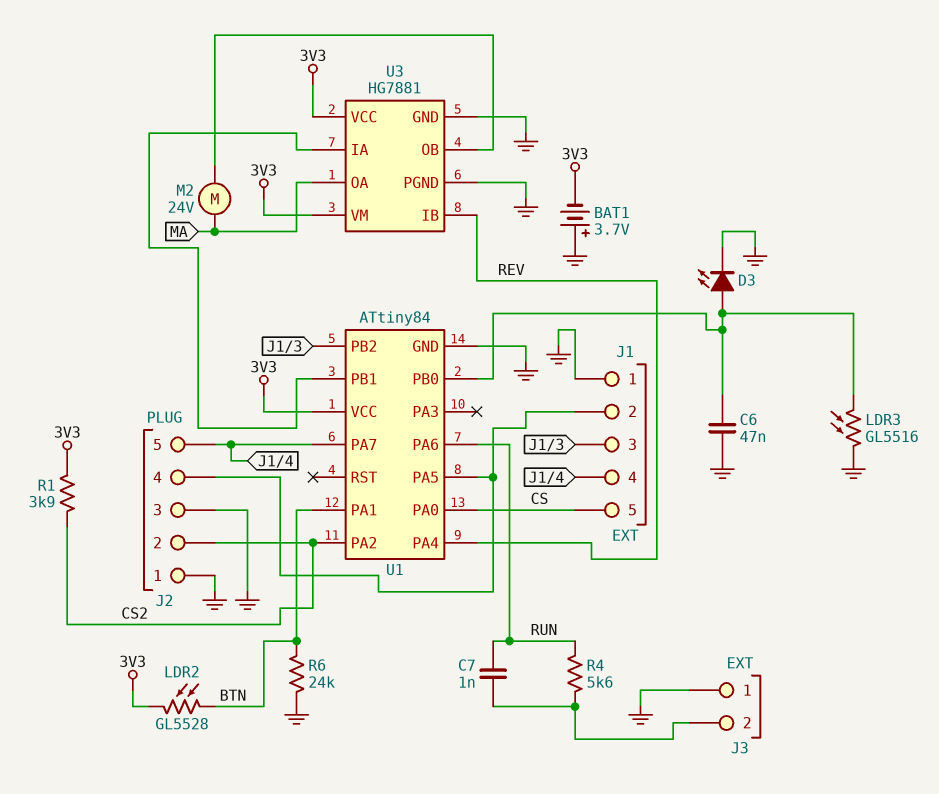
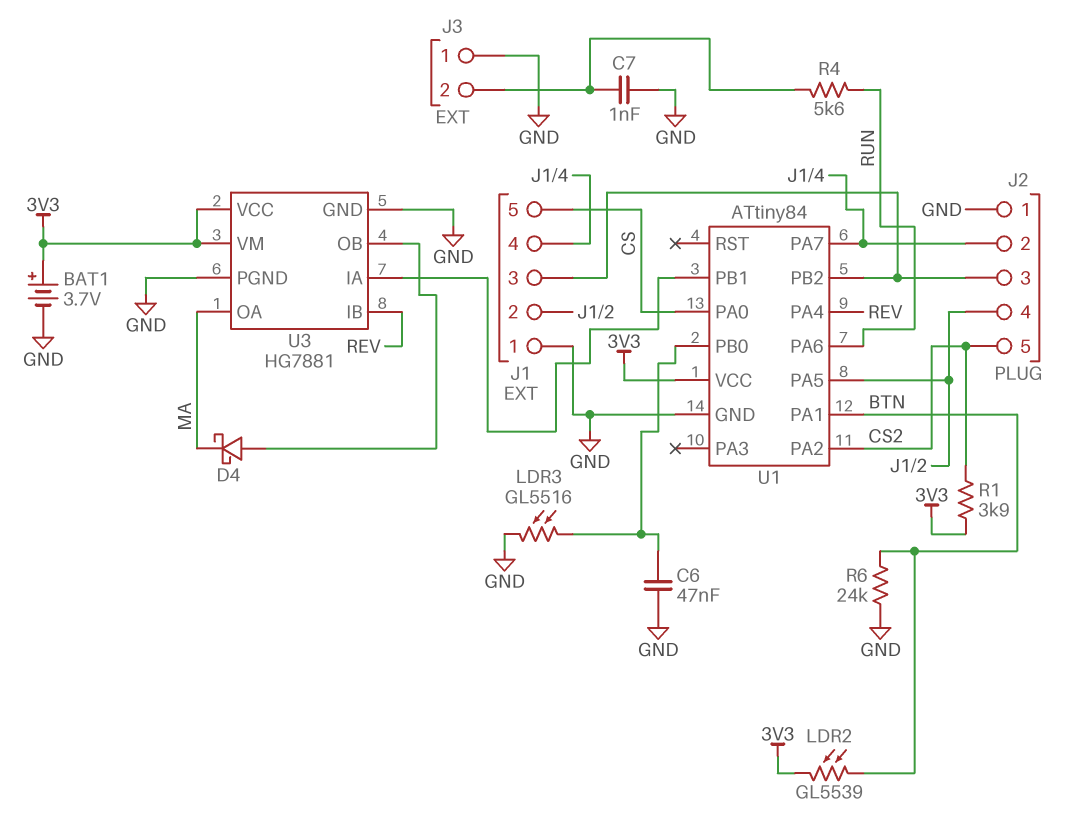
BAT1: 3.7V (plus GND, minus 3V3) -> 3.7V (plus 3V3, minus GND)
C7: 1nF (J3/2, RUN) -> 1nF (GND, J3/2)
D3: LED (A U1/PB0, K GND) -> none
D4: none -> schottky (A U3/OB, K MA)
J2 pin 2: CS2 -> J1/4
J2 pin 3: GND -> J1/3
J2 pin 5: J1/4 -> CS2
LDR2: GL5528 (3V3, BTN) -> GL5539 (3V3, BTN)
M2: motor 24V (MA, U3/OB) -> none

